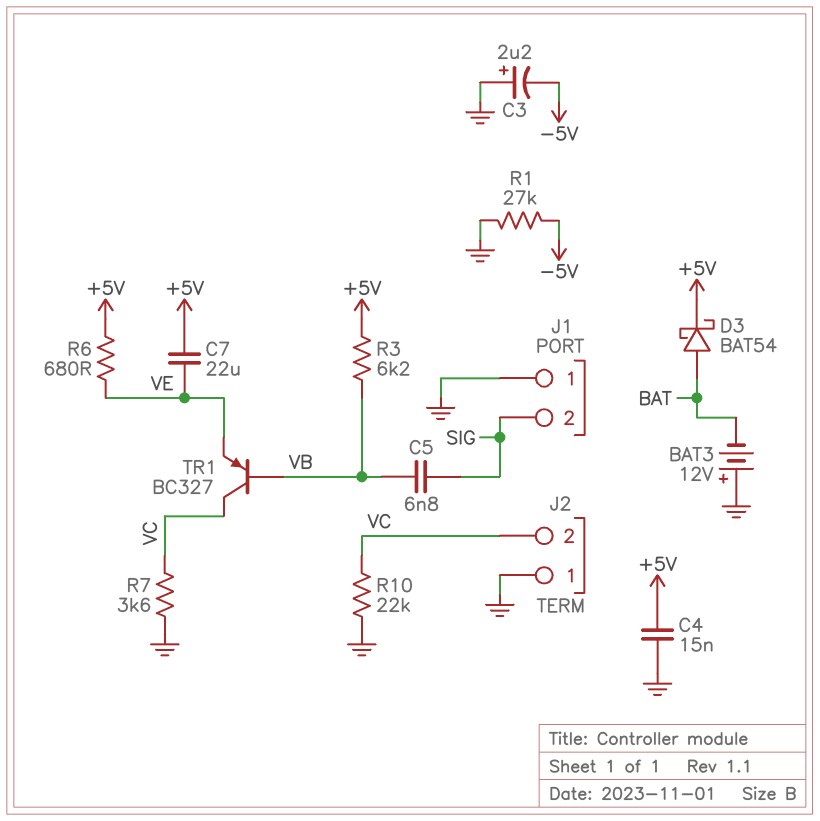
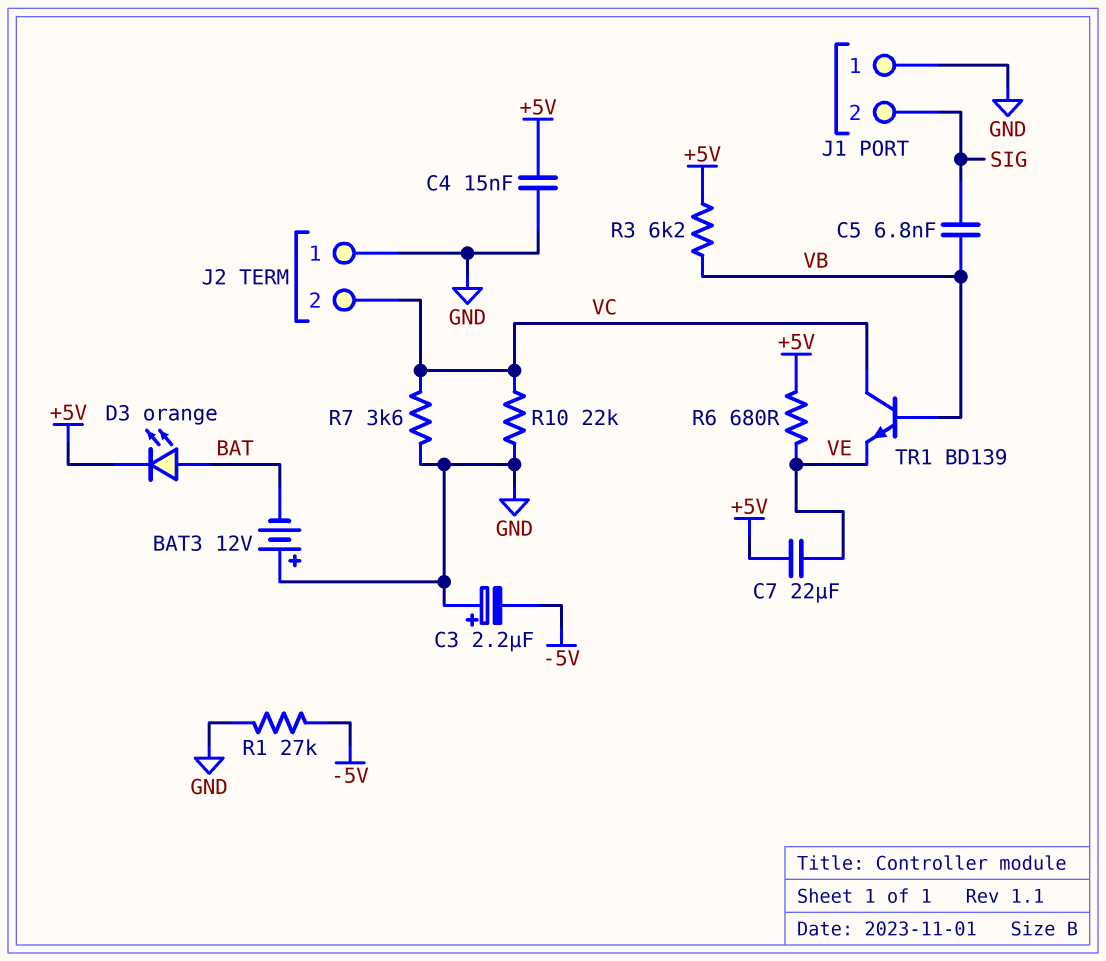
D3: schottky BAT54 (A BAT, K +5V) -> LED orange (A BAT, K +5V)
TR1: PNP BC327 (B VB, C VC, E VE) -> NPN BD139 (B VB, C VC, E VE)

